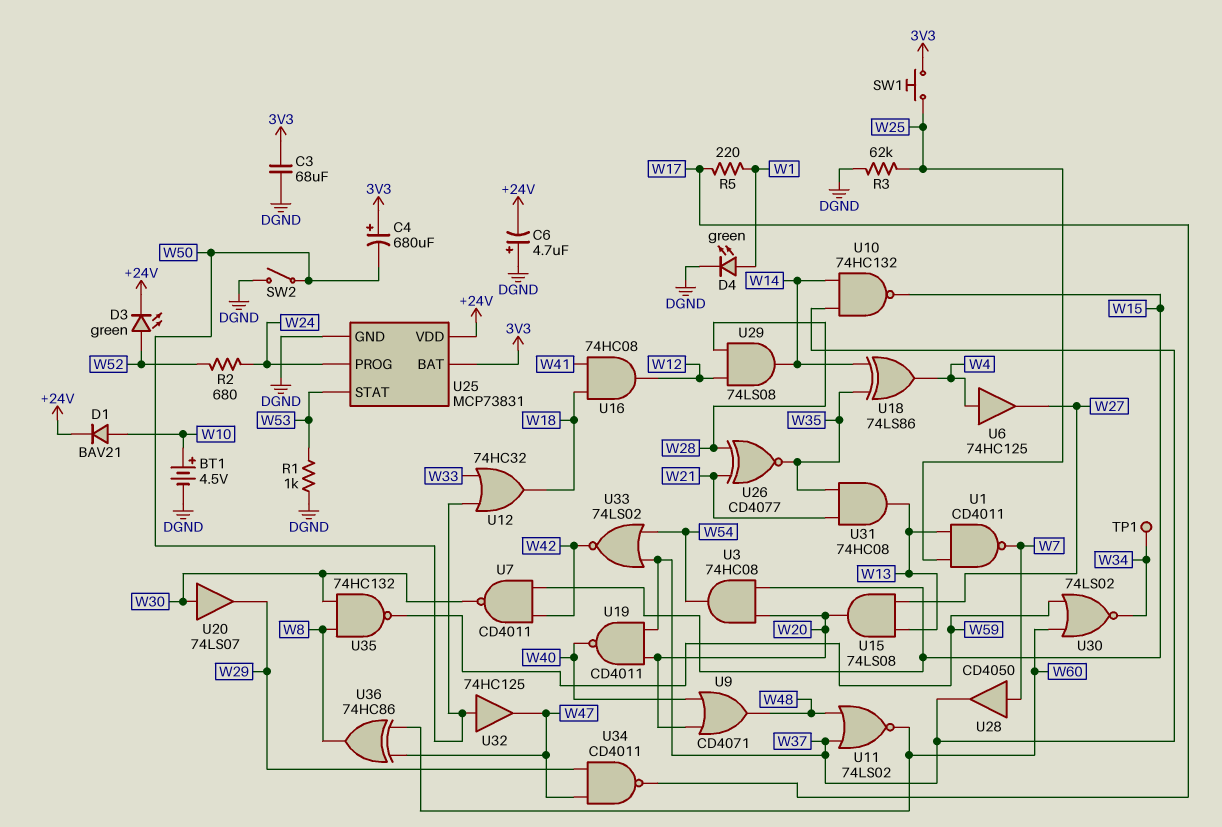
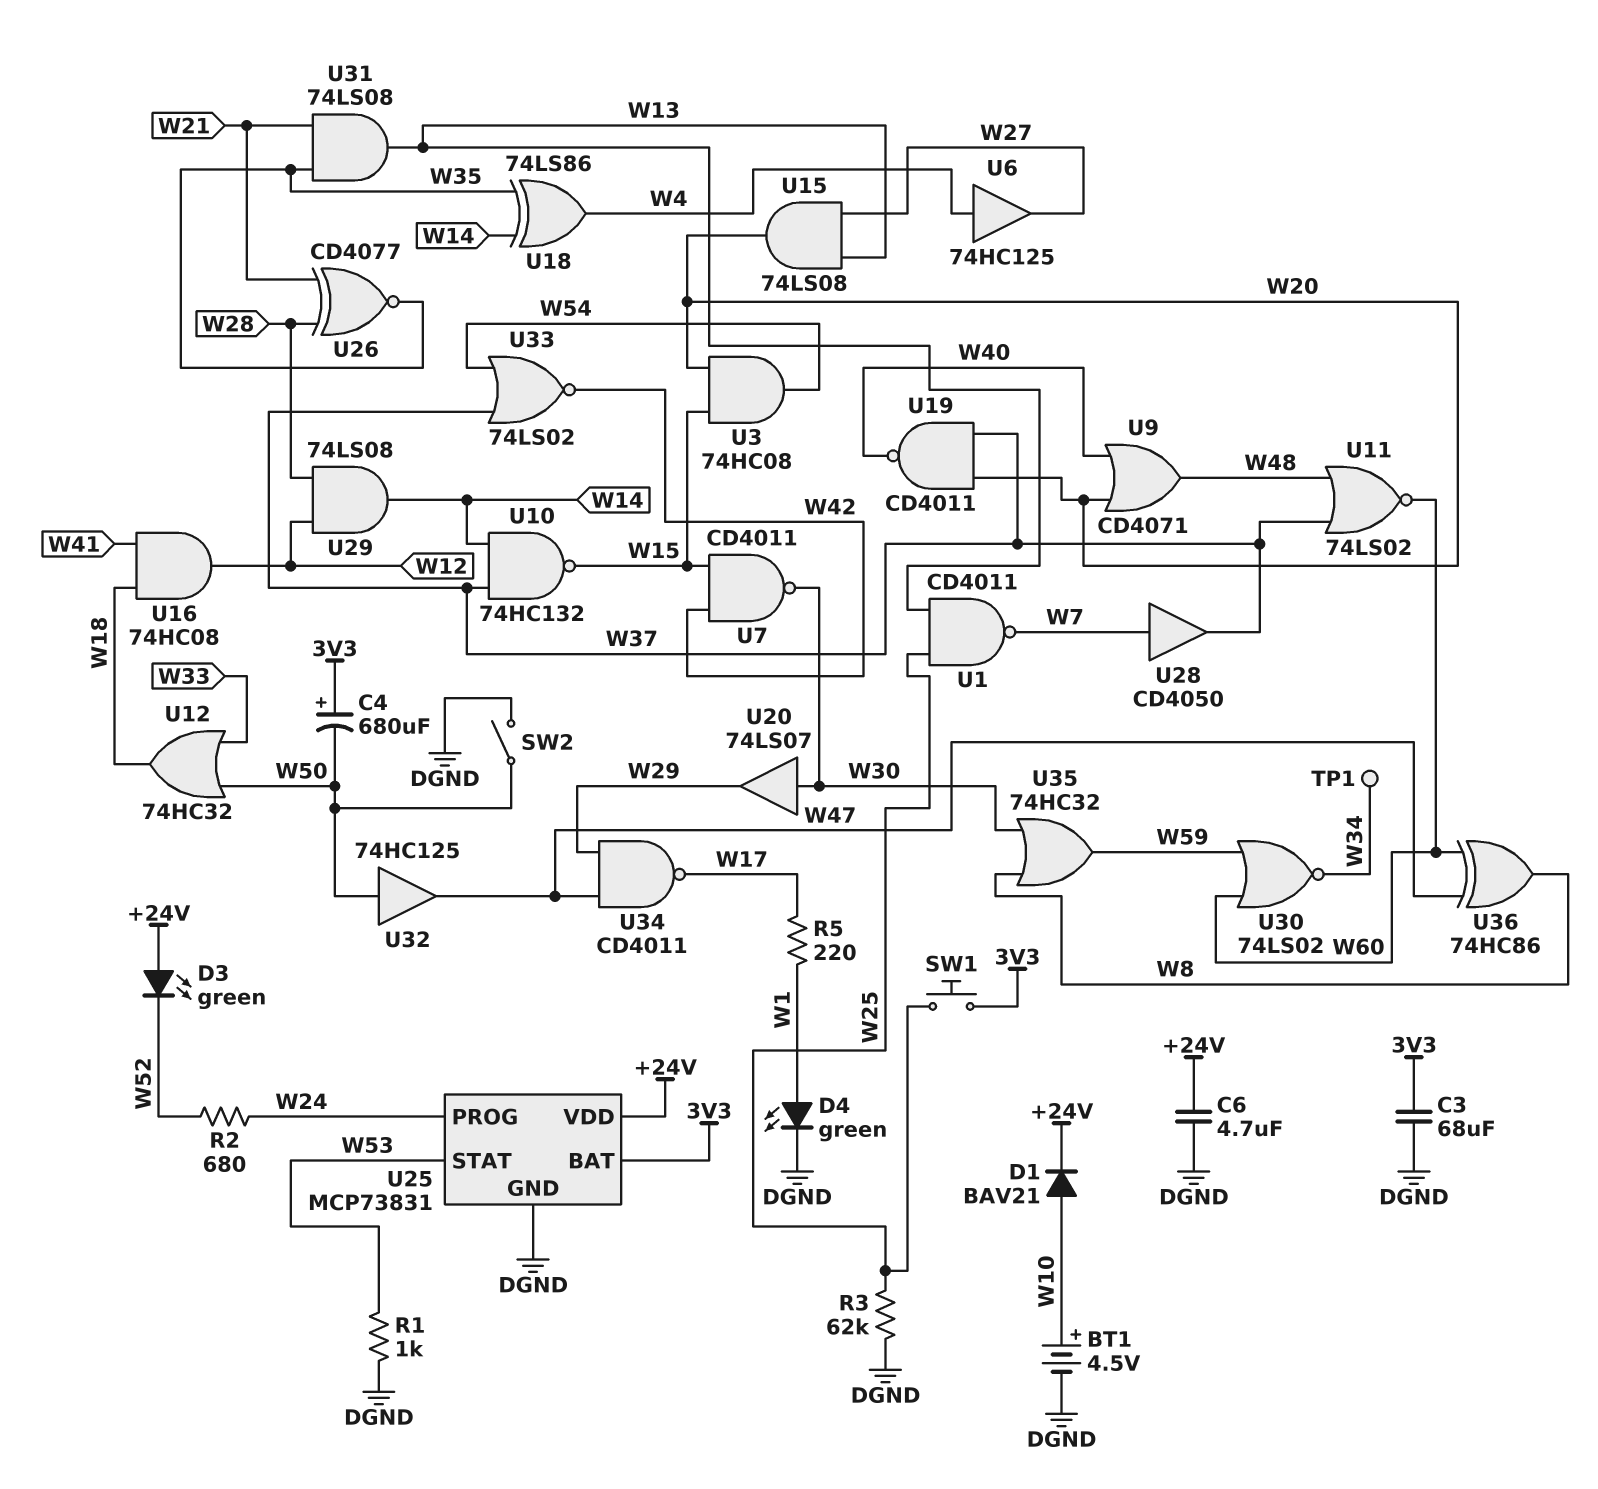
C6: 4.7uF (plus DGND, minus +24V) -> 4.7uF (+24V, DGND)
D3: LED green (A W52, K +24V) -> LED green (A +24V, K W52)
U31: AND 74HC08 (in W21, in W35, out W13) -> AND 74LS08 (in W21, in W35, out W13)
U35: NAND 74HC132 (in W8, in W30, out W59) -> OR 74HC32 (in W8, in W30, out W59)

